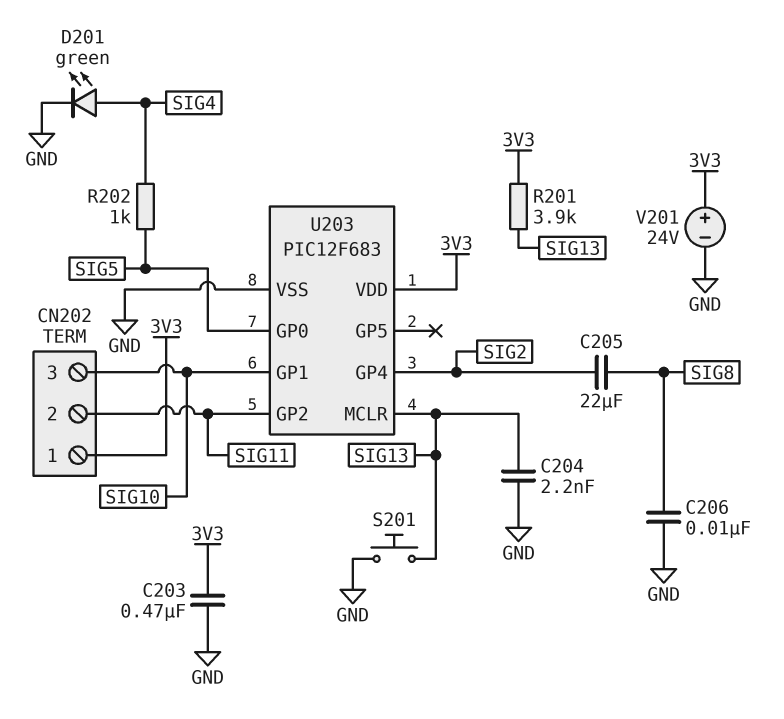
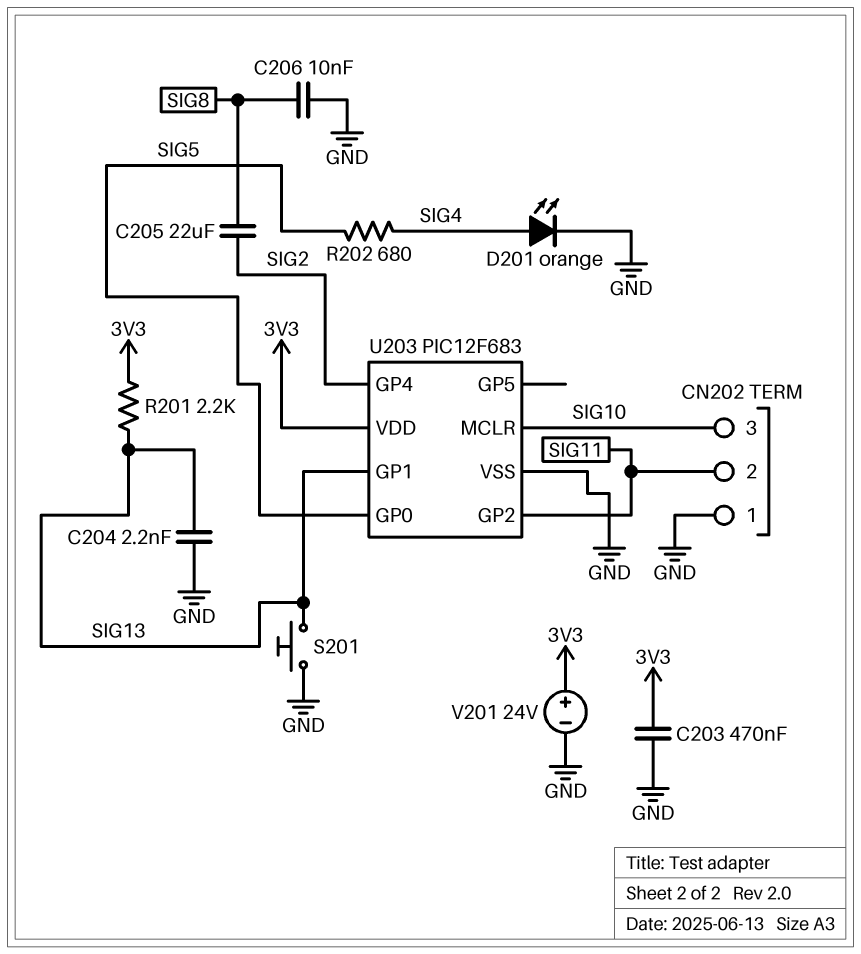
CN202 pin 1: 3V3 -> GND
D201: LED green (A SIG4, K GND) -> LED orange (A SIG4, K GND)
R201: 3.9k (3V3, SIG13) -> 2.2k (3V3, SIG13)
R202: 1k (SIG4, SIG5) -> 680 (SIG4, SIG5)
U203 pin GP1: SIG10 -> SIG13
U203 pin MCLR: SIG13 -> SIG10

